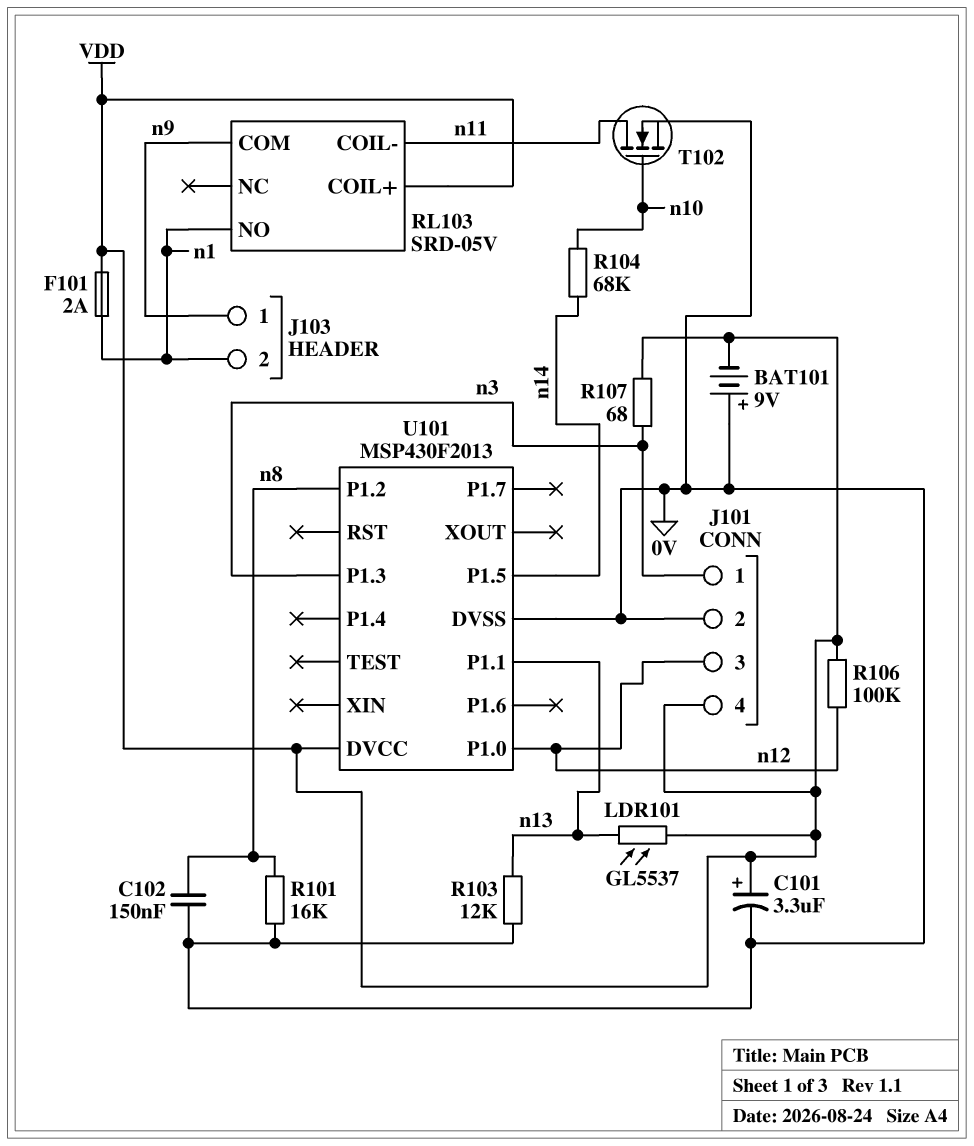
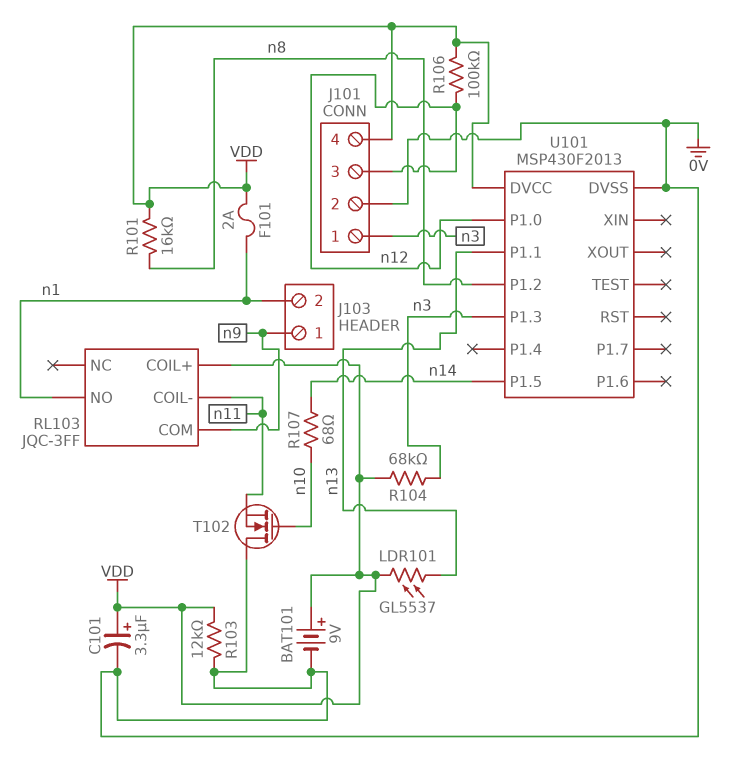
BAT101: 9V (plus 0V, minus VDD) -> 9V (plus VDD, minus 0V)
C102: 150nF (0V, n8) -> none
R101: 16k (0V, n8) -> 16k (VDD, n8)
R103: 12k (0V, n13) -> 12k (0V, VDD)
R104: 68k (n10, n14) -> 68k (VDD, n3)
R107: 68 (VDD, n3) -> 68 (n10, n14)
RL103: SRD-05V -> JQC-3FF
T102: NMOS (G n10, D n11, S 0V) -> NMOS (G n10, D 0V, S n11)

